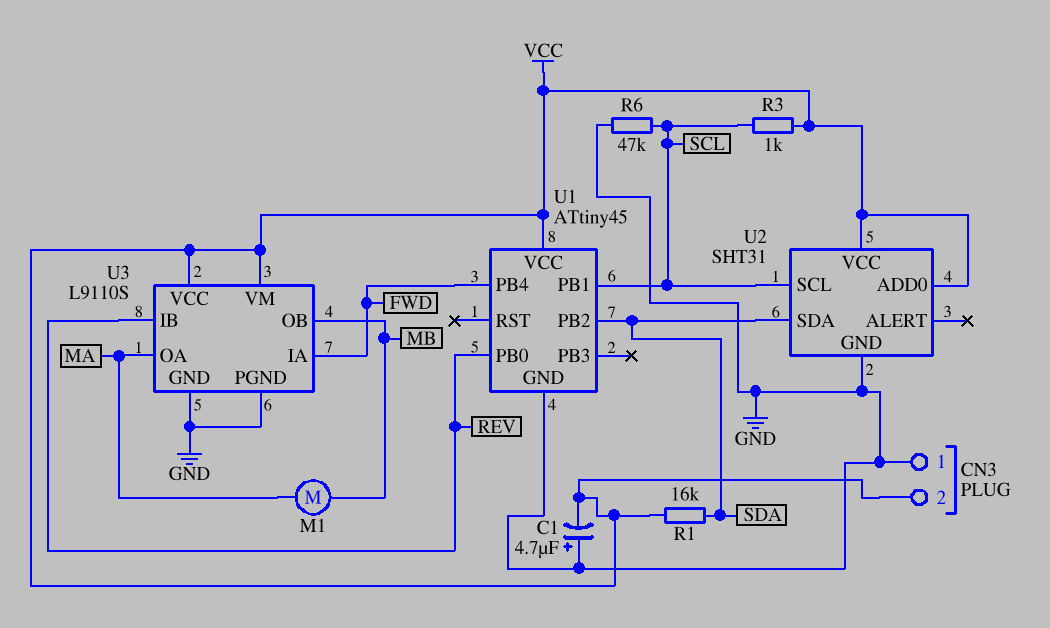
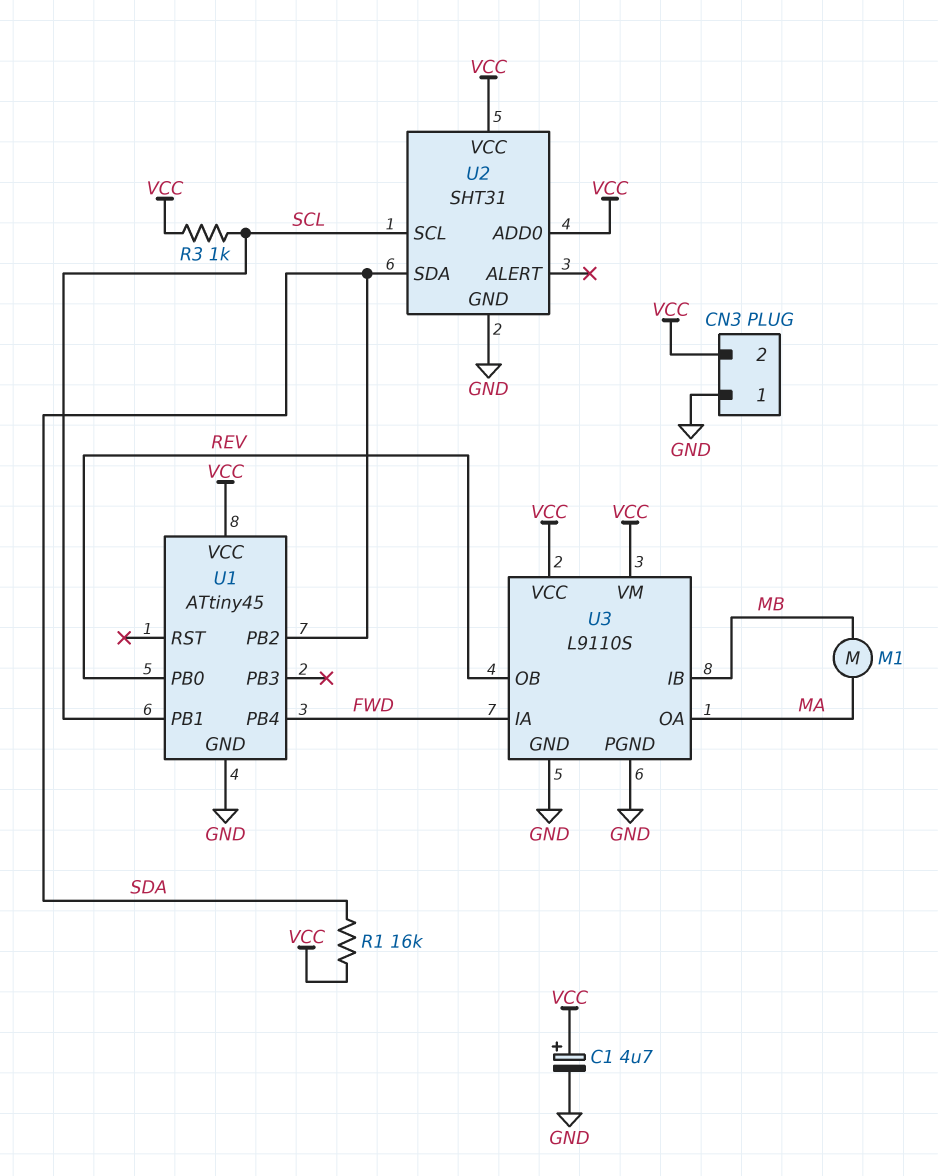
C1: 4.7uF (plus GND, minus VCC) -> 4.7uF (plus VCC, minus GND)
R6: 47k (GND, SCL) -> none
U3 pin IB: REV -> MB
U3 pin OB: MB -> REV

